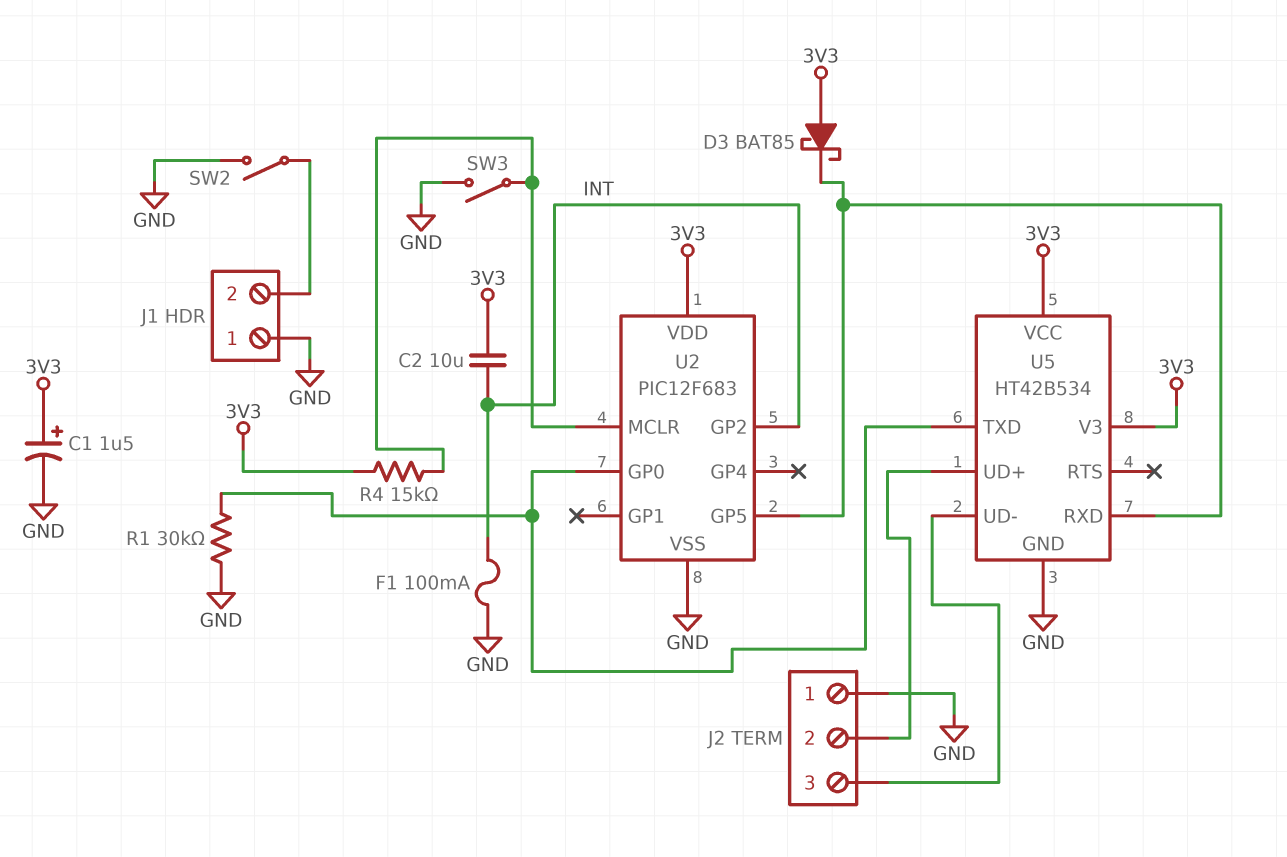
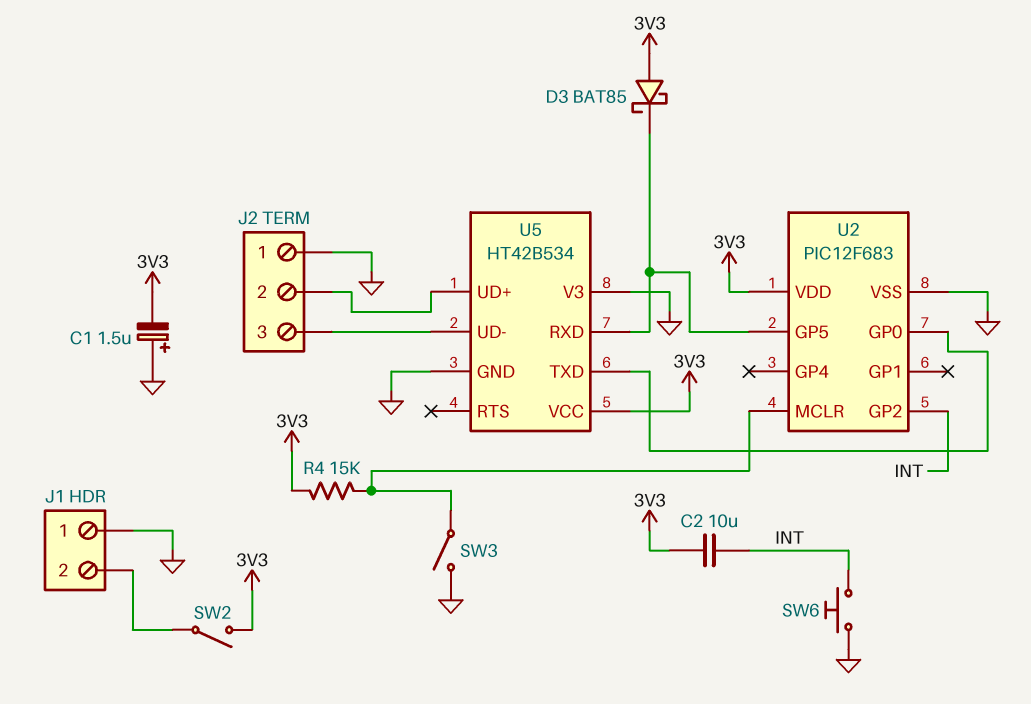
C1: 1.5uF (plus 3V3, minus GND) -> 1.5uF (plus GND, minus 3V3)
F1: 100mA (GND, INT) -> none
R1: 30k (GND, U2/GP0) -> none
SW2: switch (GND, J1/2) -> switch (3V3, J1/2)
SW6: none -> button (GND, INT)
U5 pin V3: 3V3 -> GND

